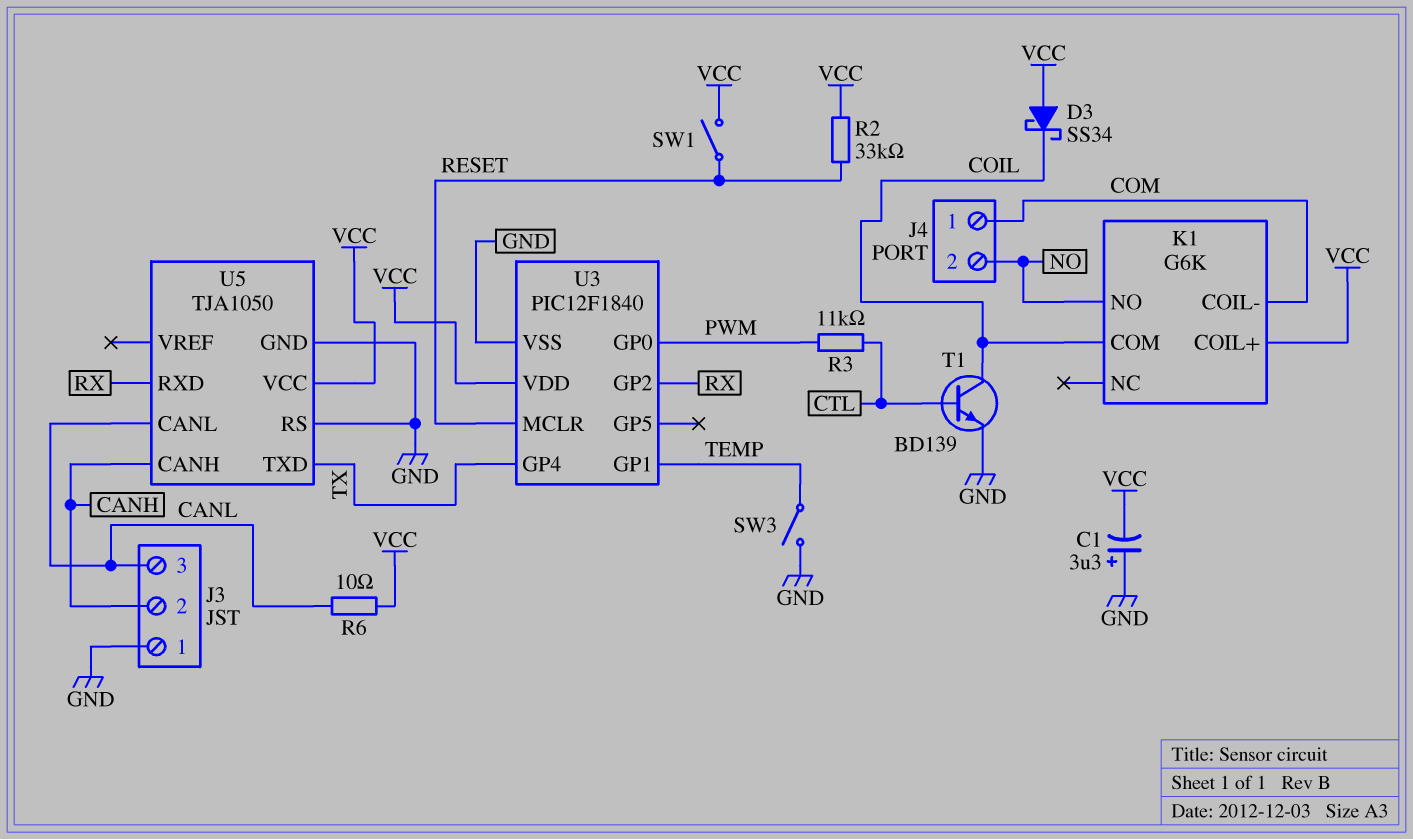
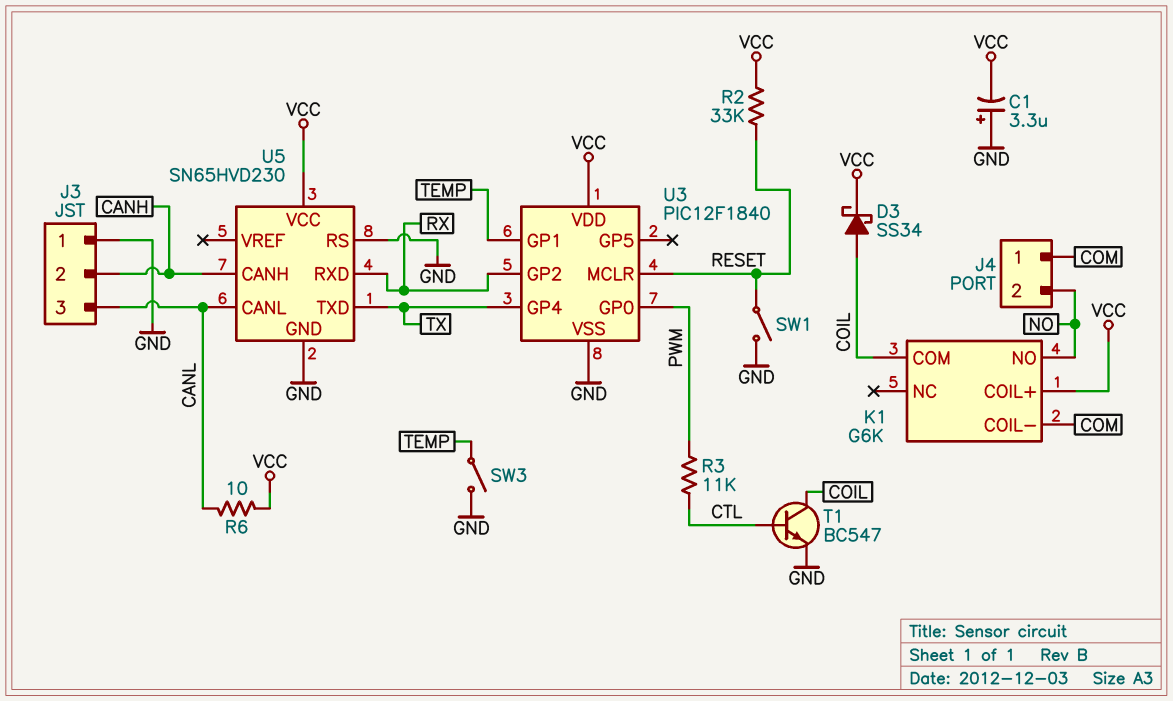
D3: schottky SS34 (A VCC, K COIL) -> schottky SS34 (A COIL, K VCC)
SW1: switch (RESET, VCC) -> switch (GND, RESET)
T1: NPN BD139 (B CTL, C COIL, E GND) -> NPN BC547 (B CTL, C COIL, E GND)
U5: TJA1050 -> SN65HVD230

